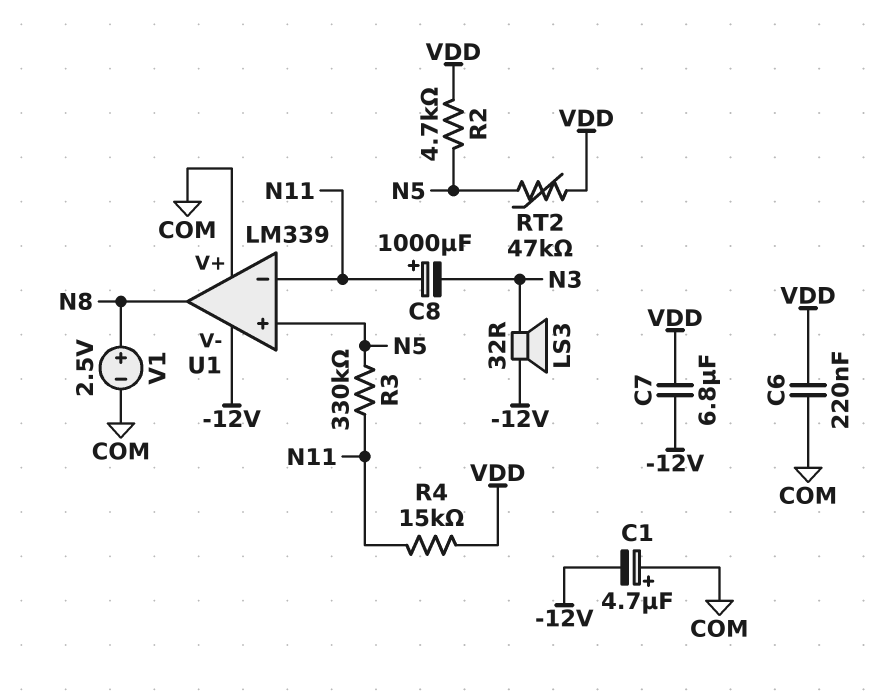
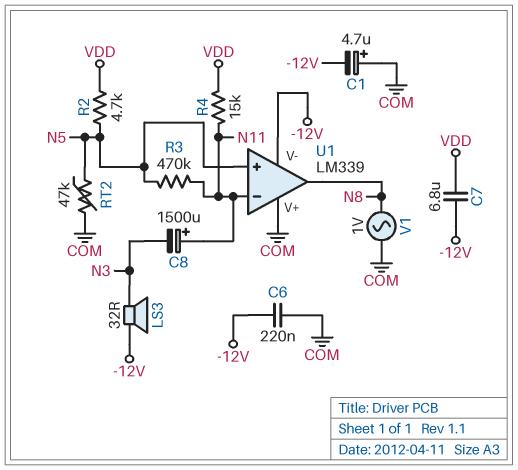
C6: 220nF (COM, VDD) -> 220nF (-12V, COM)
C8: 1000uF (plus N11, minus N3) -> 1500uF (plus N11, minus N3)
R3: 330k (N5, N11) -> 470k (N5, N11)
RT2: 47k (N5, VDD) -> 47k (COM, N5)
V1: 2.5V (plus N8, minus COM) -> AC 1V (COM, N8)

